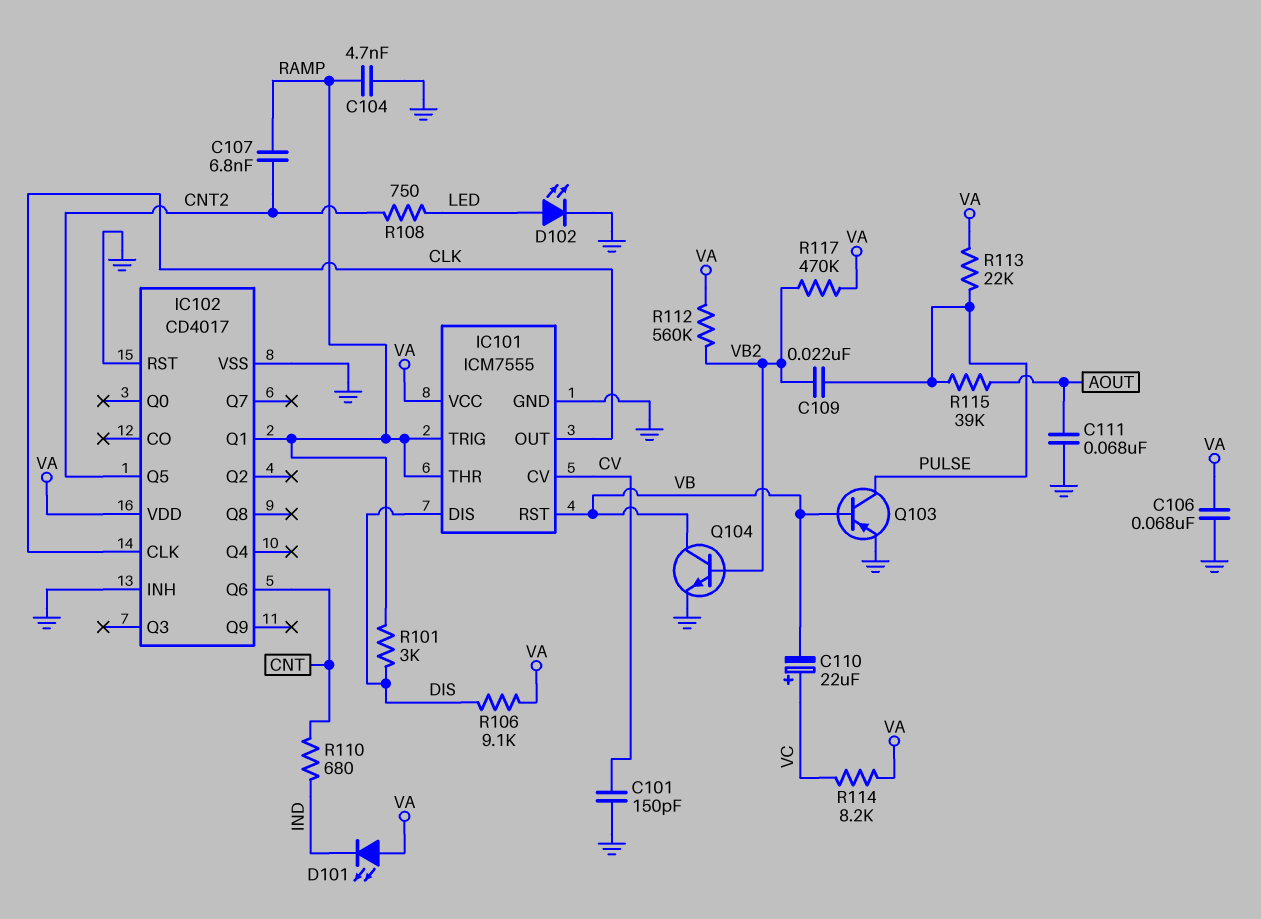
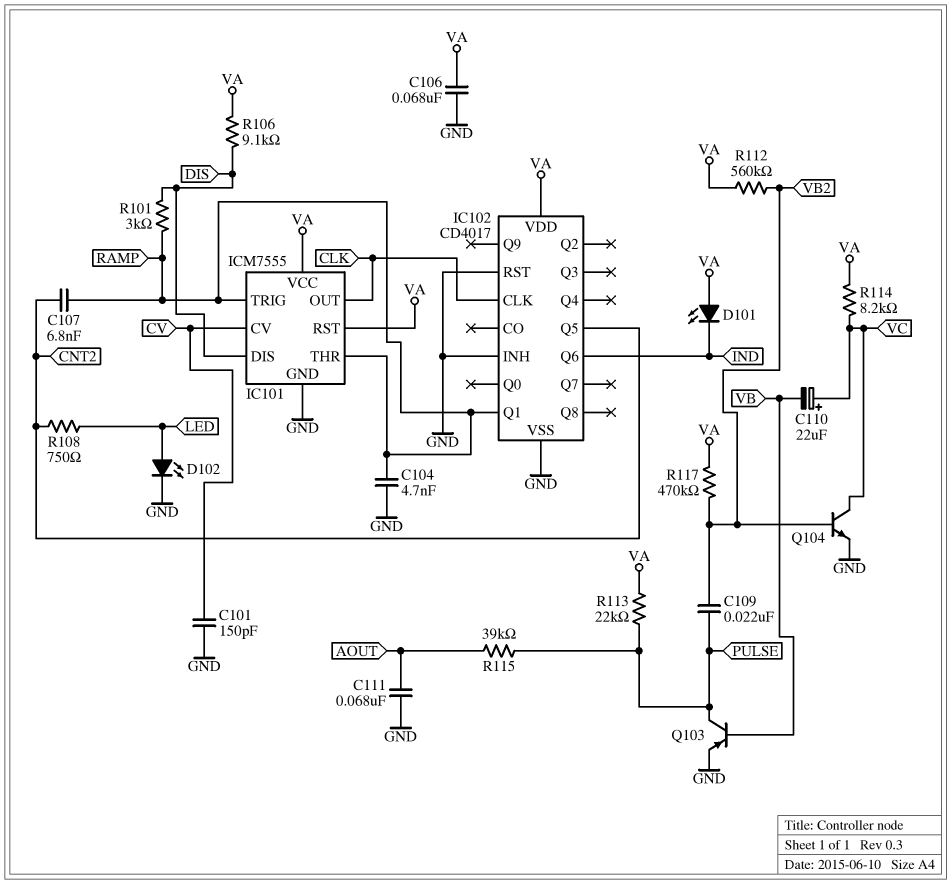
IC101 pin RST: VB -> VA
IC102 pin Q6: CNT -> IND
Q104: NPN (B VB2, C VB, E GND) -> NPN (B VB2, C VC, E GND)
R110: 680 (CNT, IND) -> none

